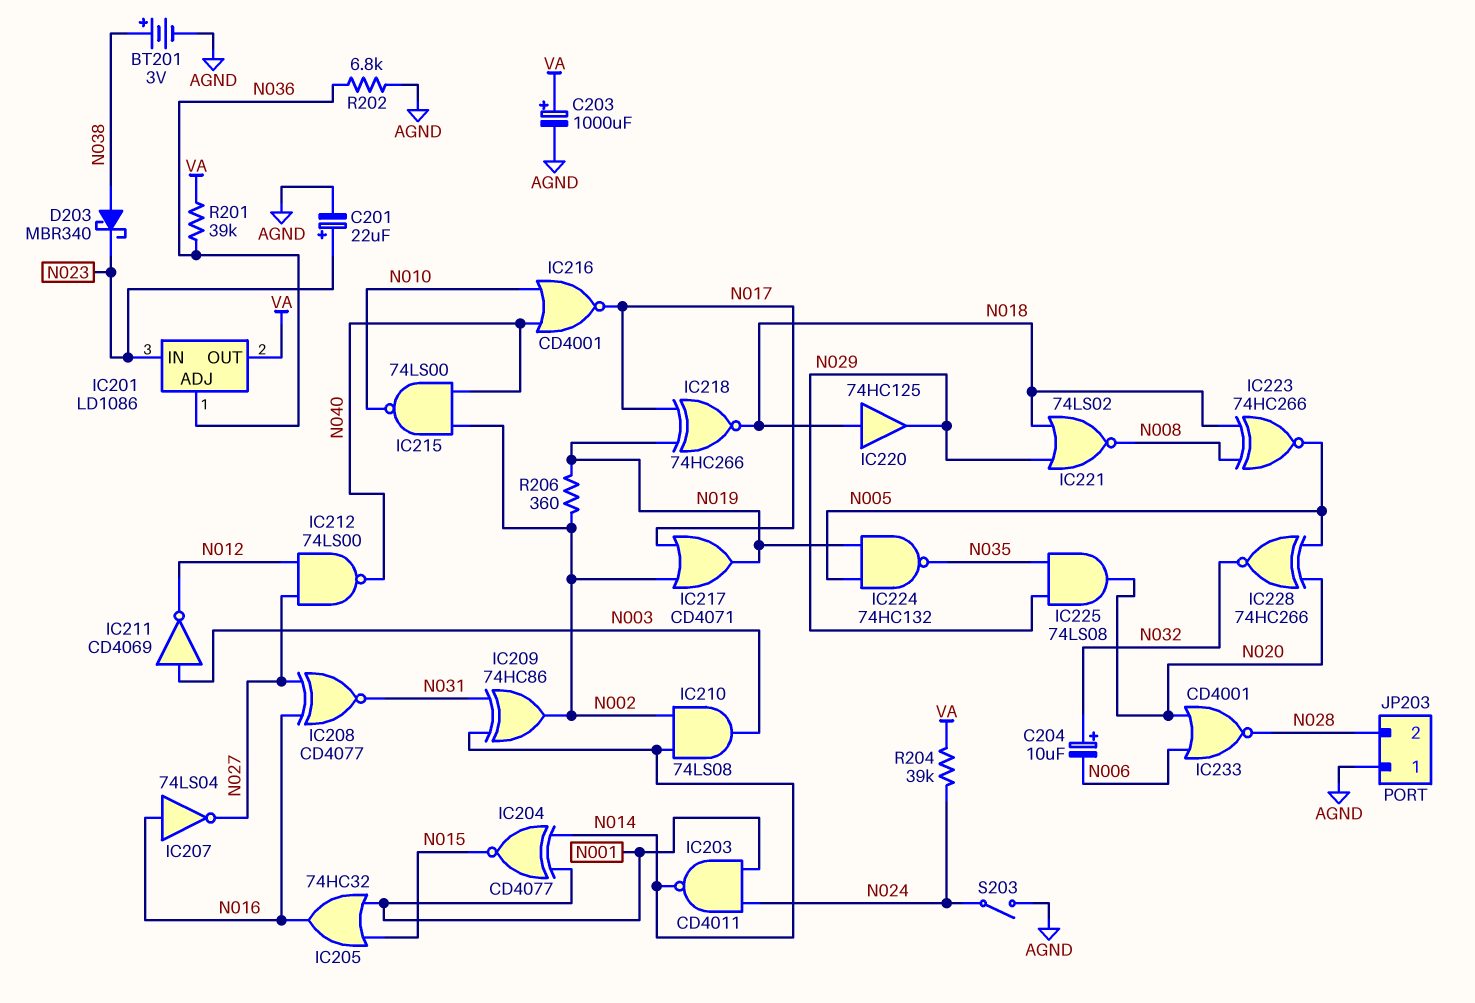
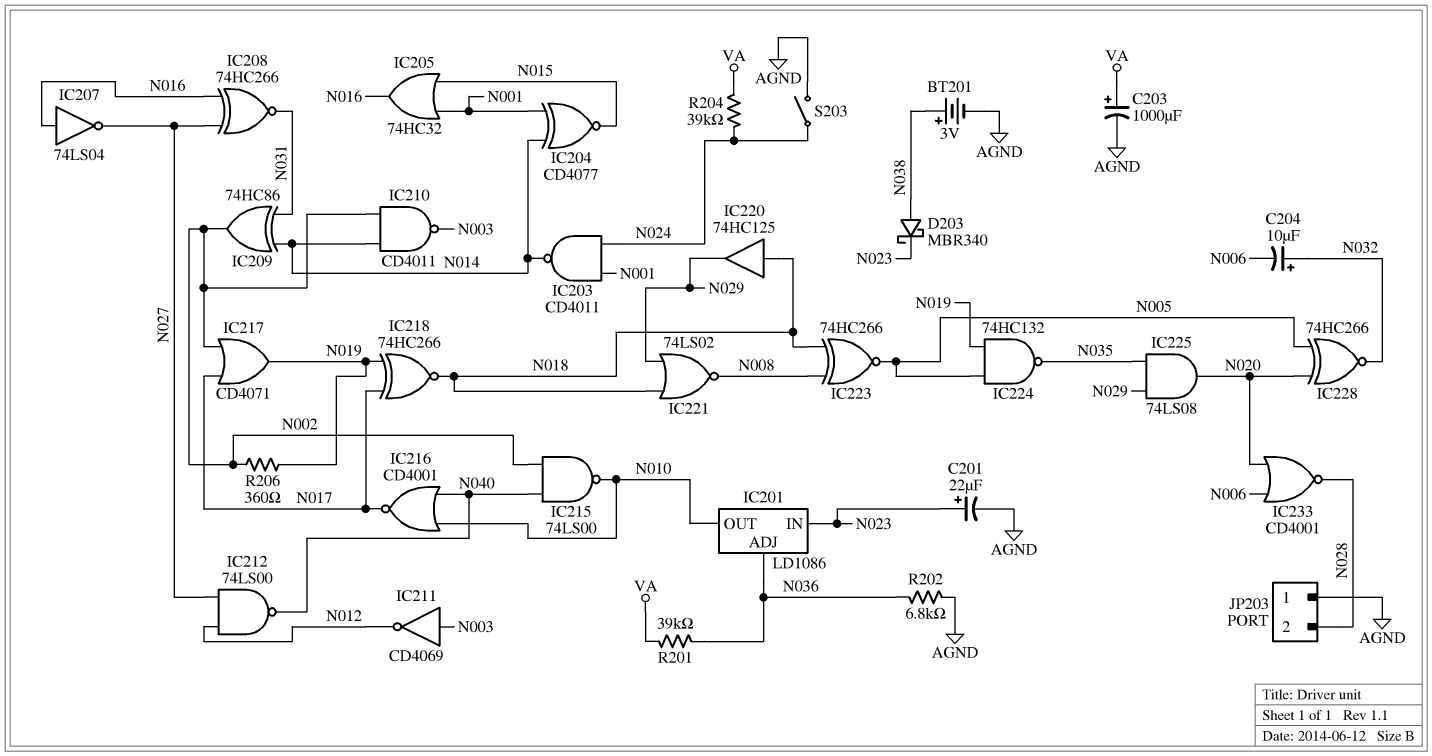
IC201 pin OUT: VA -> N010
IC208: XNOR CD4077 (in N016, in N027, out N031) -> XNOR 74HC266 (in N016, in N027, out N031)
IC210: AND 74LS08 (in N002, in N014, out N003) -> NAND CD4011 (in N002, in N014, out N003)

